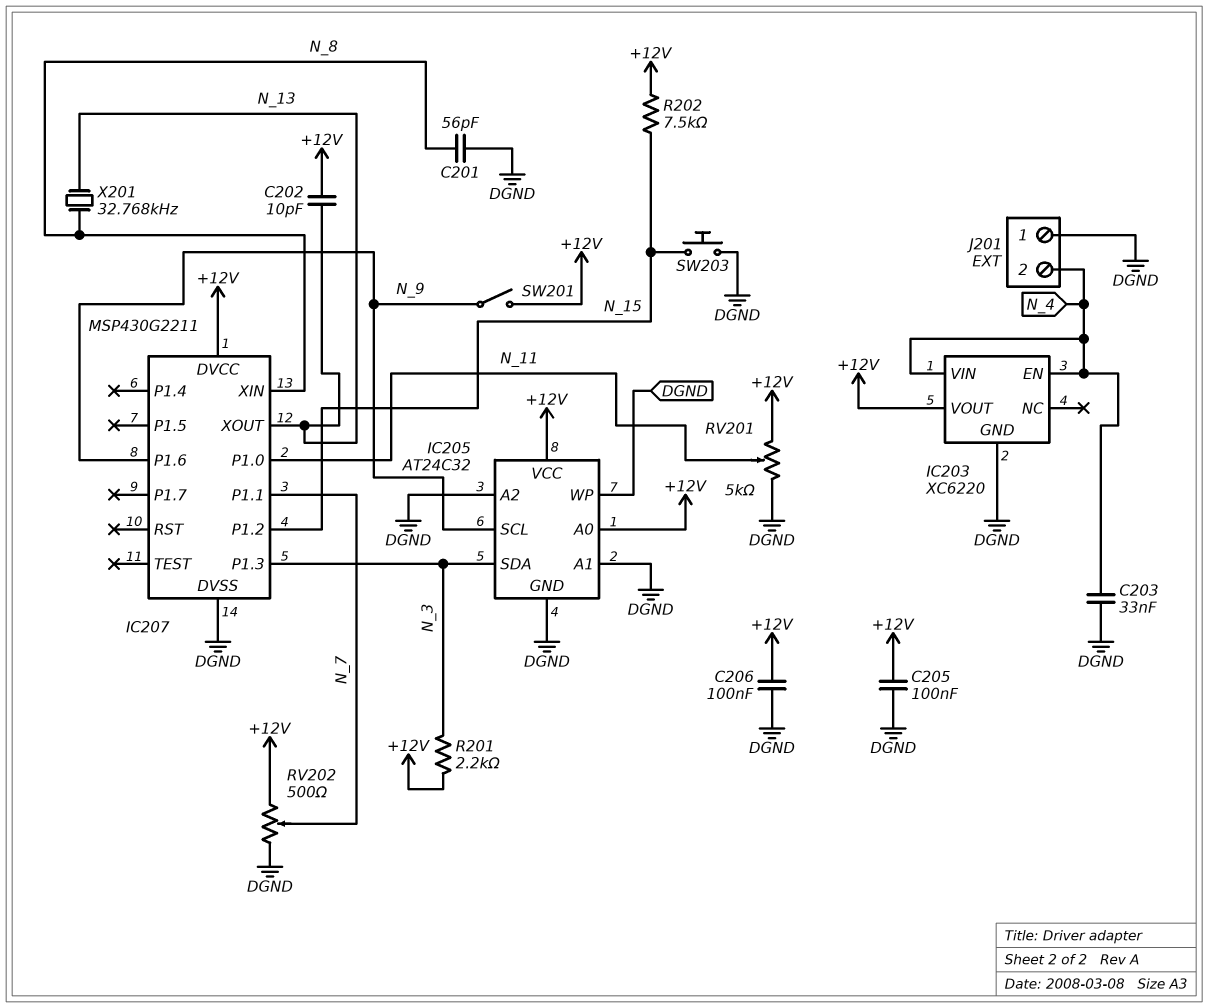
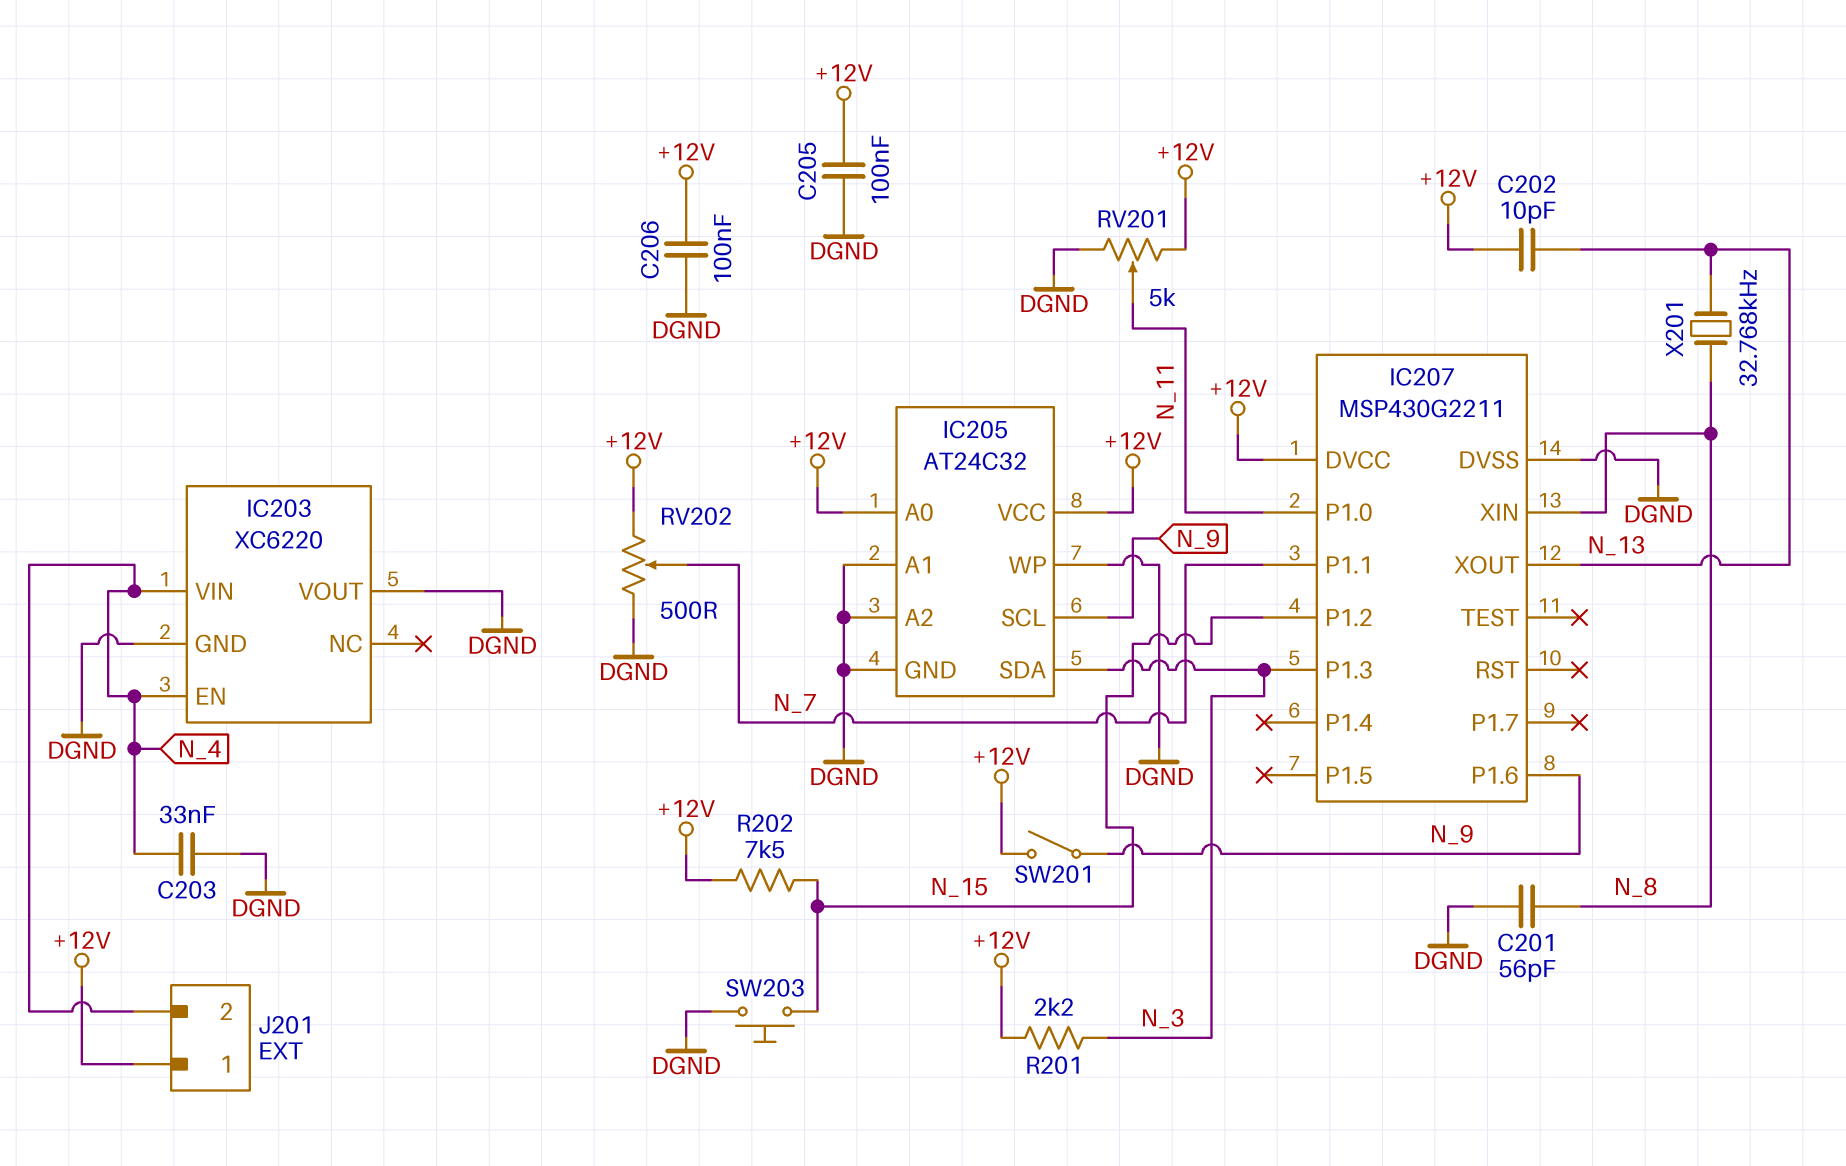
IC203 pin VOUT: +12V -> DGND
J201 pin 1: DGND -> +12V

